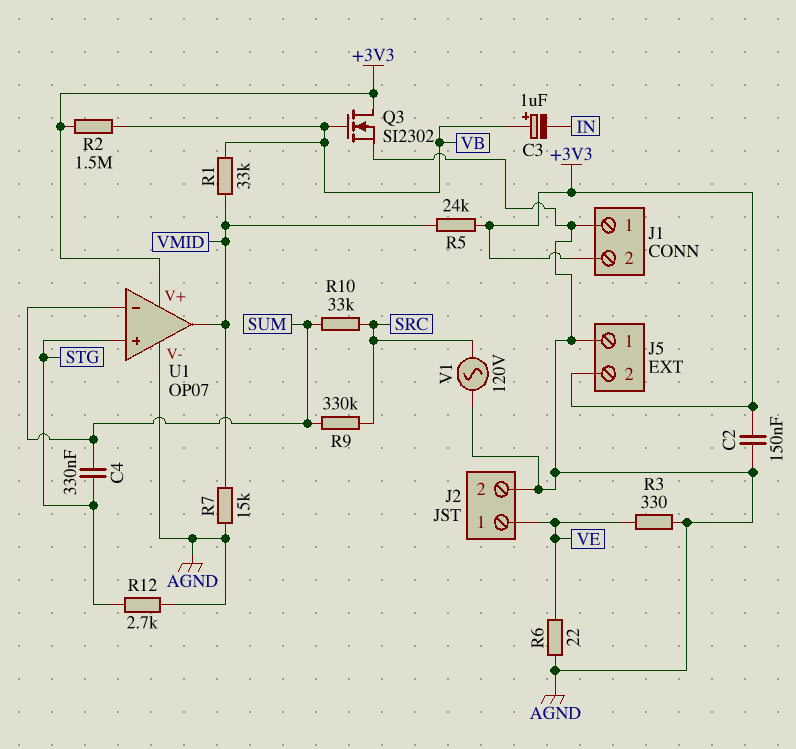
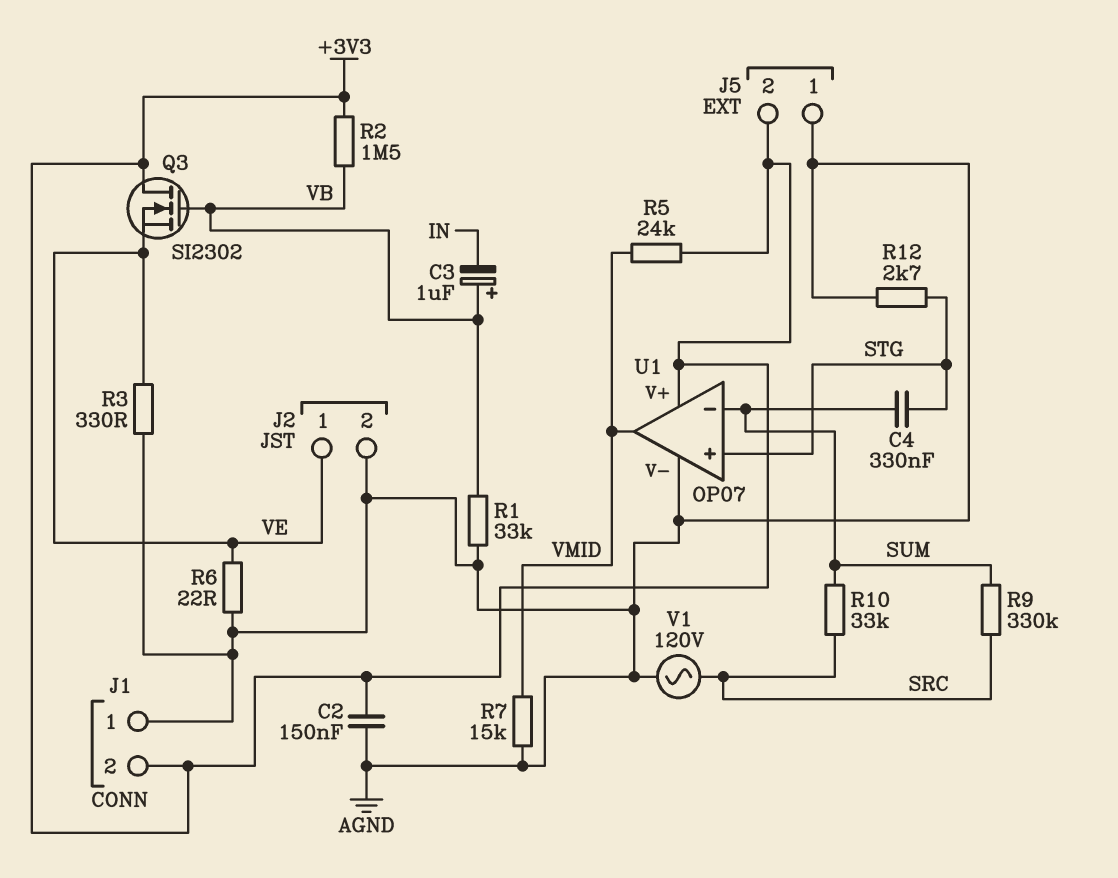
Q3: NMOS SI2302 (G VB, D +3V3, S AGND) -> NMOS SI2302 (G VB, D +3V3, S VE)
R1: 33k (VB, VMID) -> 33k (AGND, VB)

